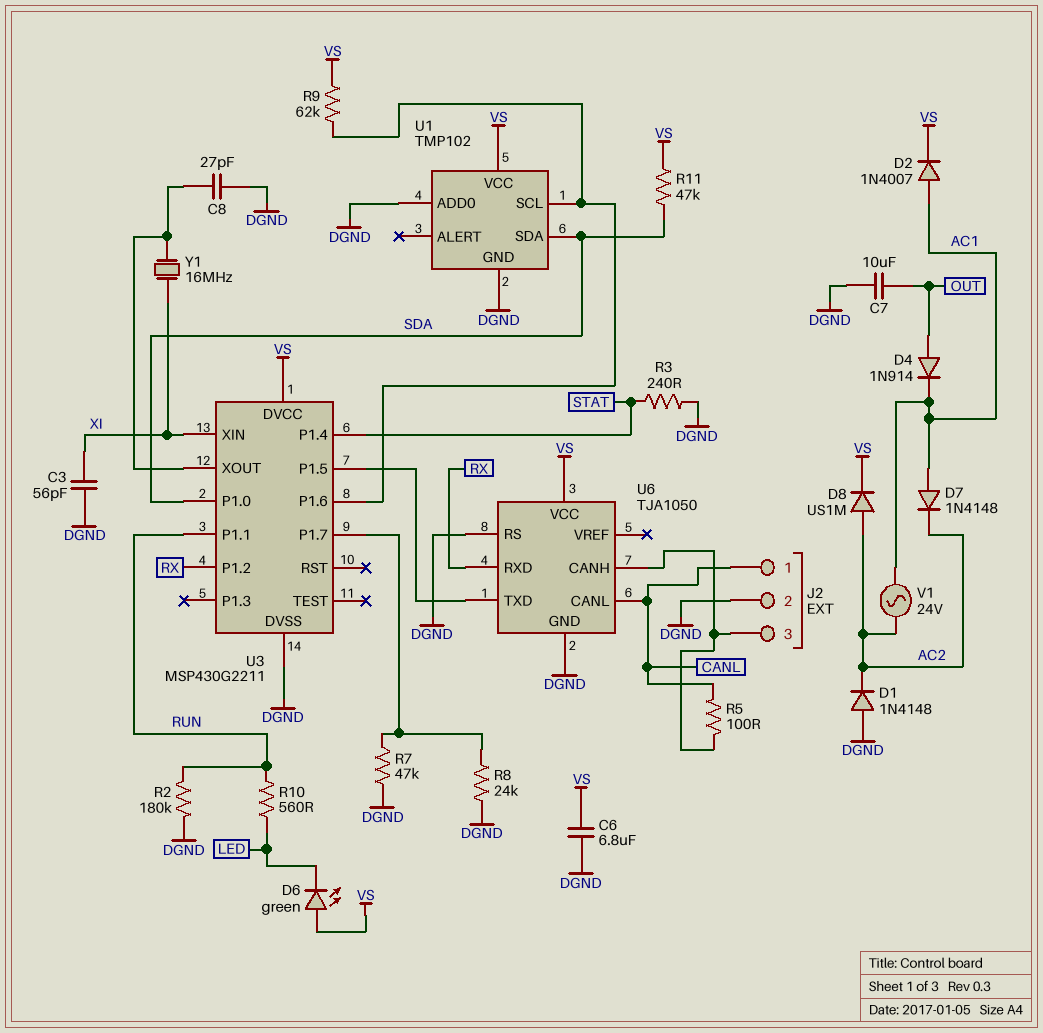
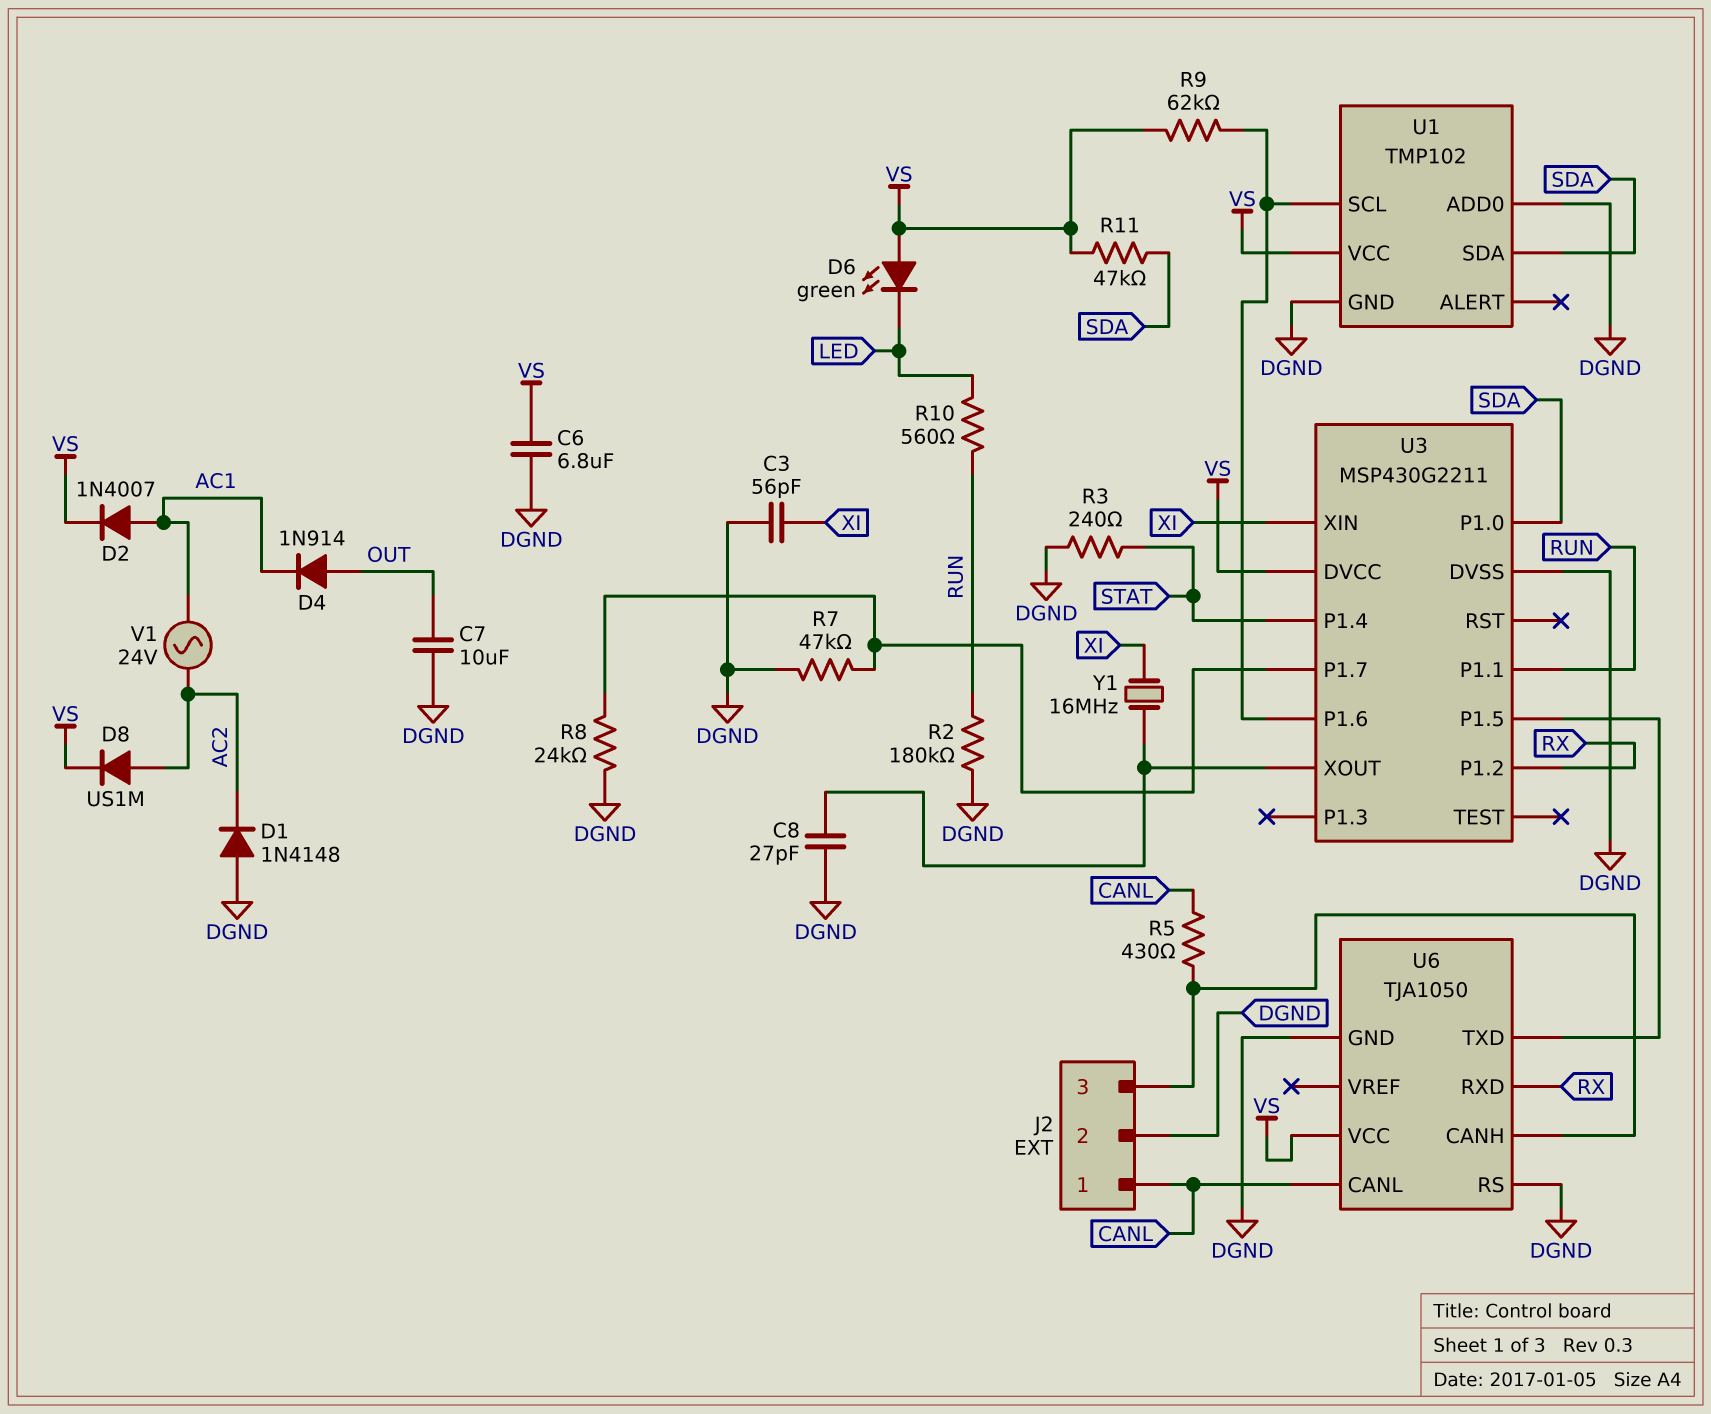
D7: diode 1N4148 (A AC1, K AC2) -> none
R5: 100 (CANL, J2/3) -> 430 (CANL, J2/3)

